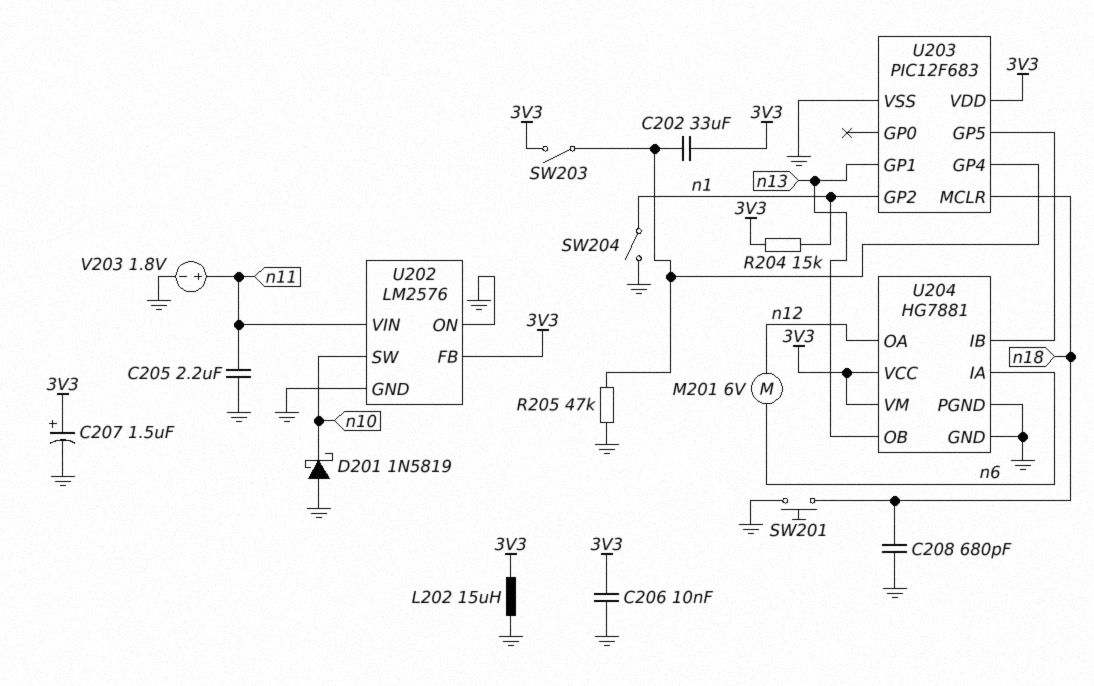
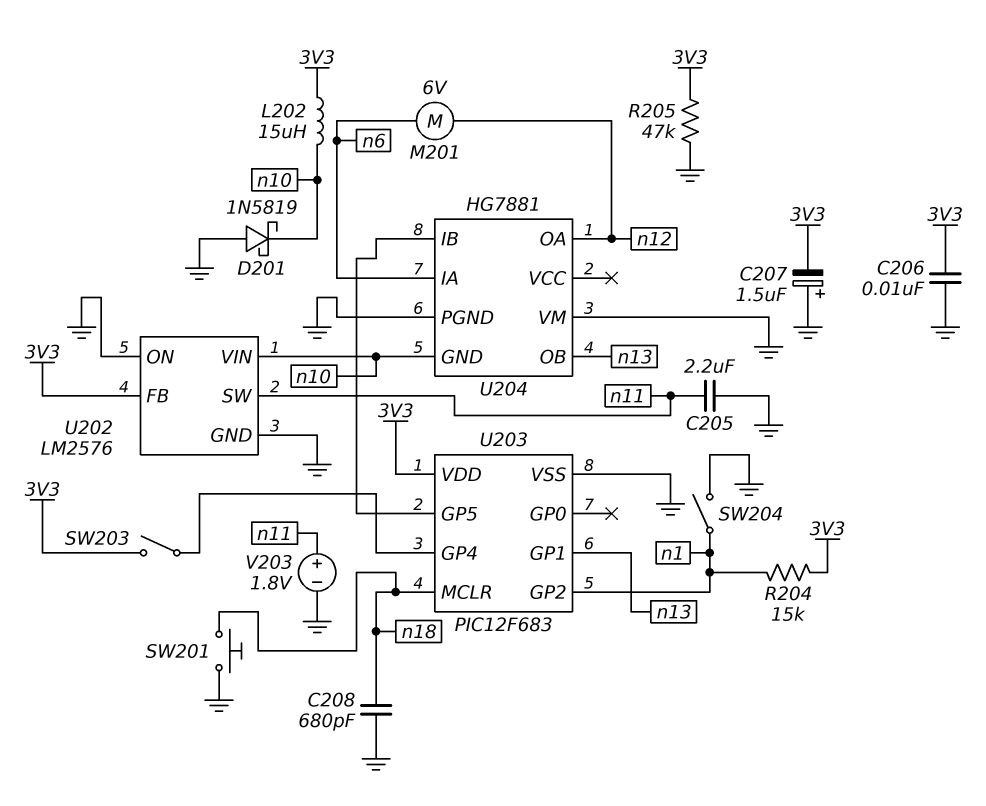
C202: 33uF (3V3, U203/GP4) -> none
C207: 1.5uF (plus 3V3, minus GND) -> 1.5uF (plus GND, minus 3V3)
L202: 15uH (3V3, GND) -> 15uH (3V3, n10)
R205: 47k (GND, U203/GP4) -> 47k (3V3, GND)
U202 pin SW: n10 -> n11
U202 pin VIN: n11 -> n10
U204 pin GND: GND -> n10
U204 pin VCC: 3V3 -> none
U204 pin VM: 3V3 -> GND

